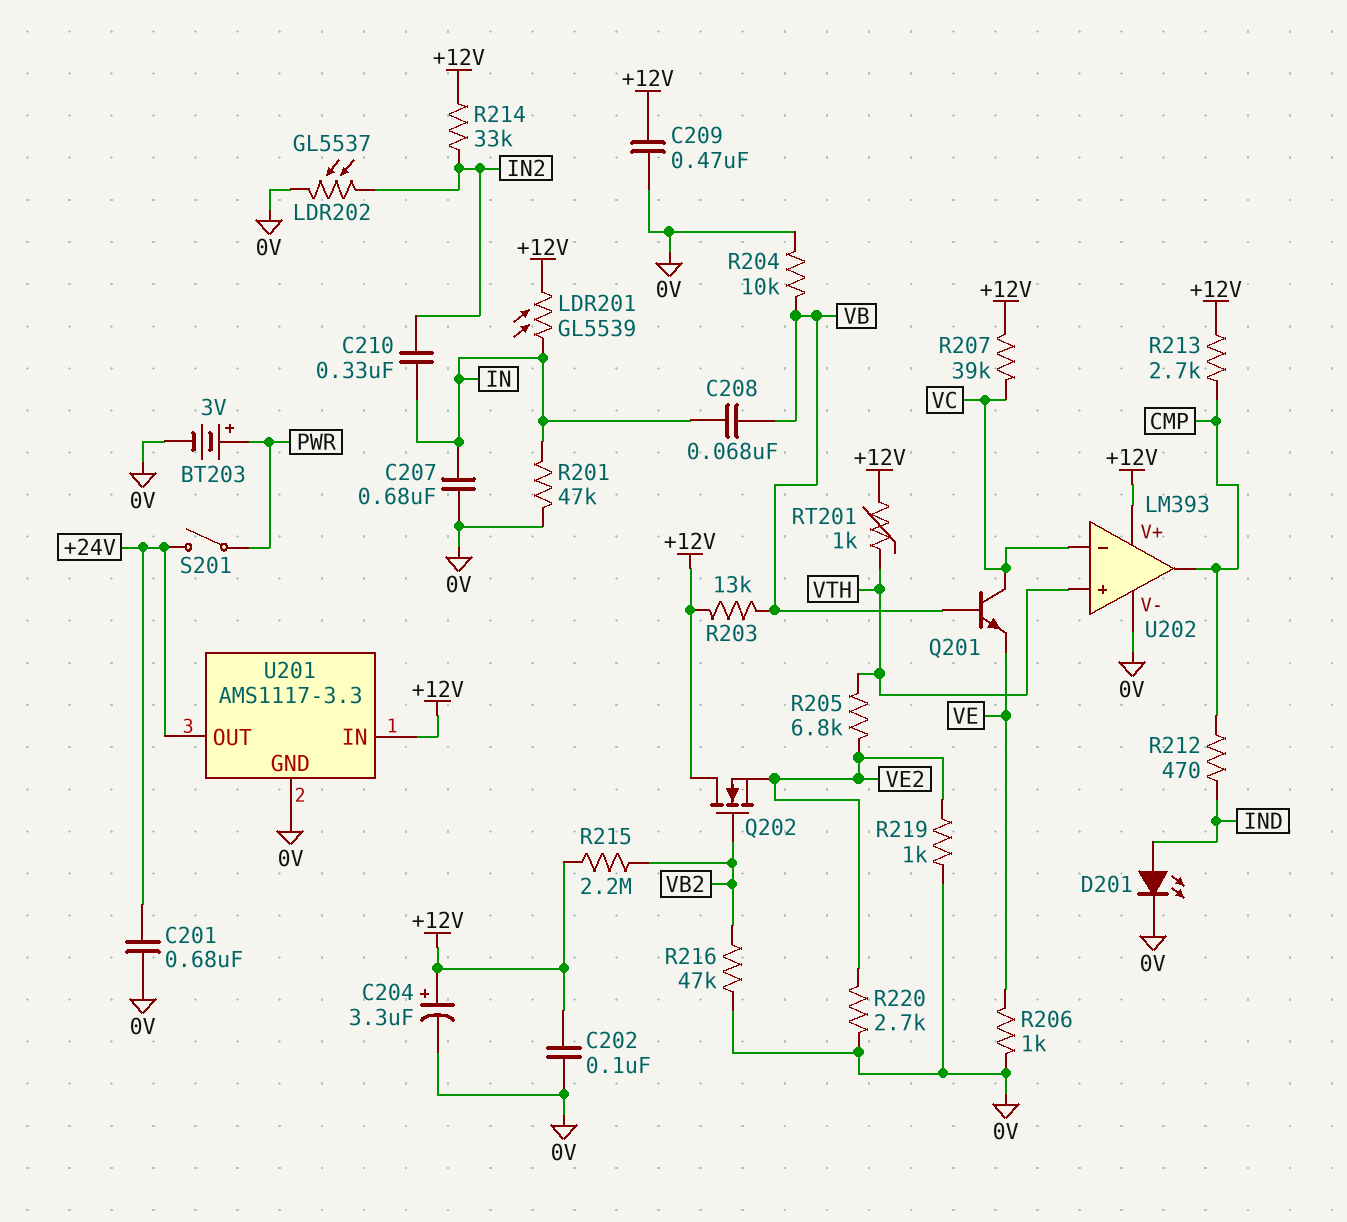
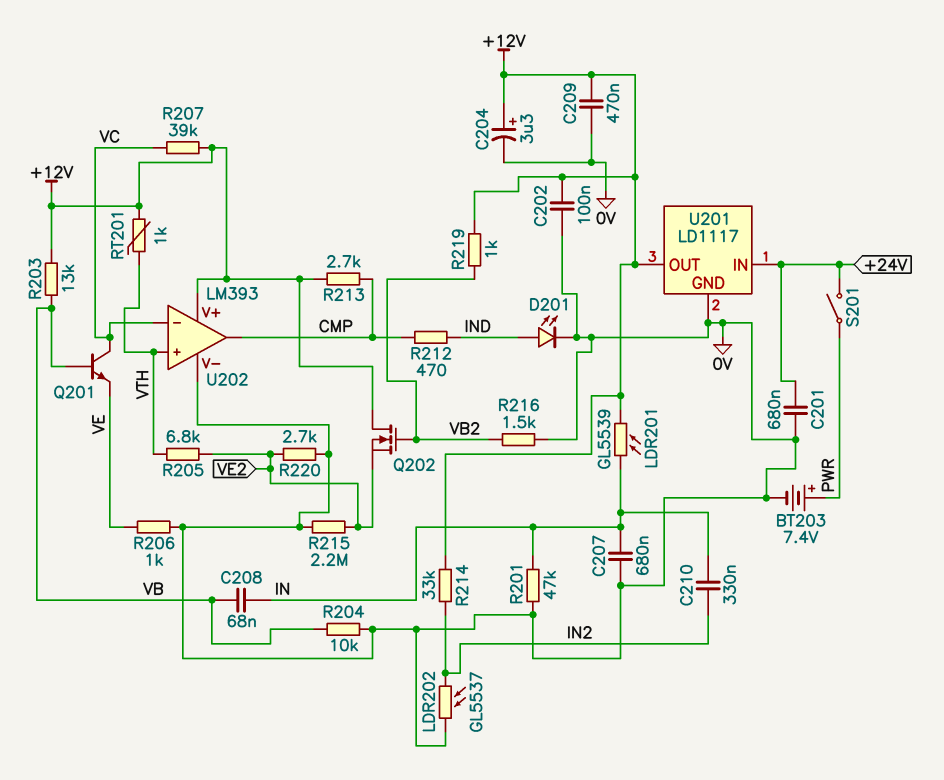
BT203: 3V (plus PWR, minus 0V) -> 7.4V (plus PWR, minus 0V)
R215: 2.2M (+12V, VB2) -> 2.2M (0V, VE2)
R216: 47k (0V, VB2) -> 1.5k (0V, VB2)
R219: 1k (0V, VE2) -> 1k (+12V, VB2)
U201: AMS1117-3.3 -> LD1117
U201 pin IN: +12V -> +24V
U201 pin OUT: +24V -> +12V

